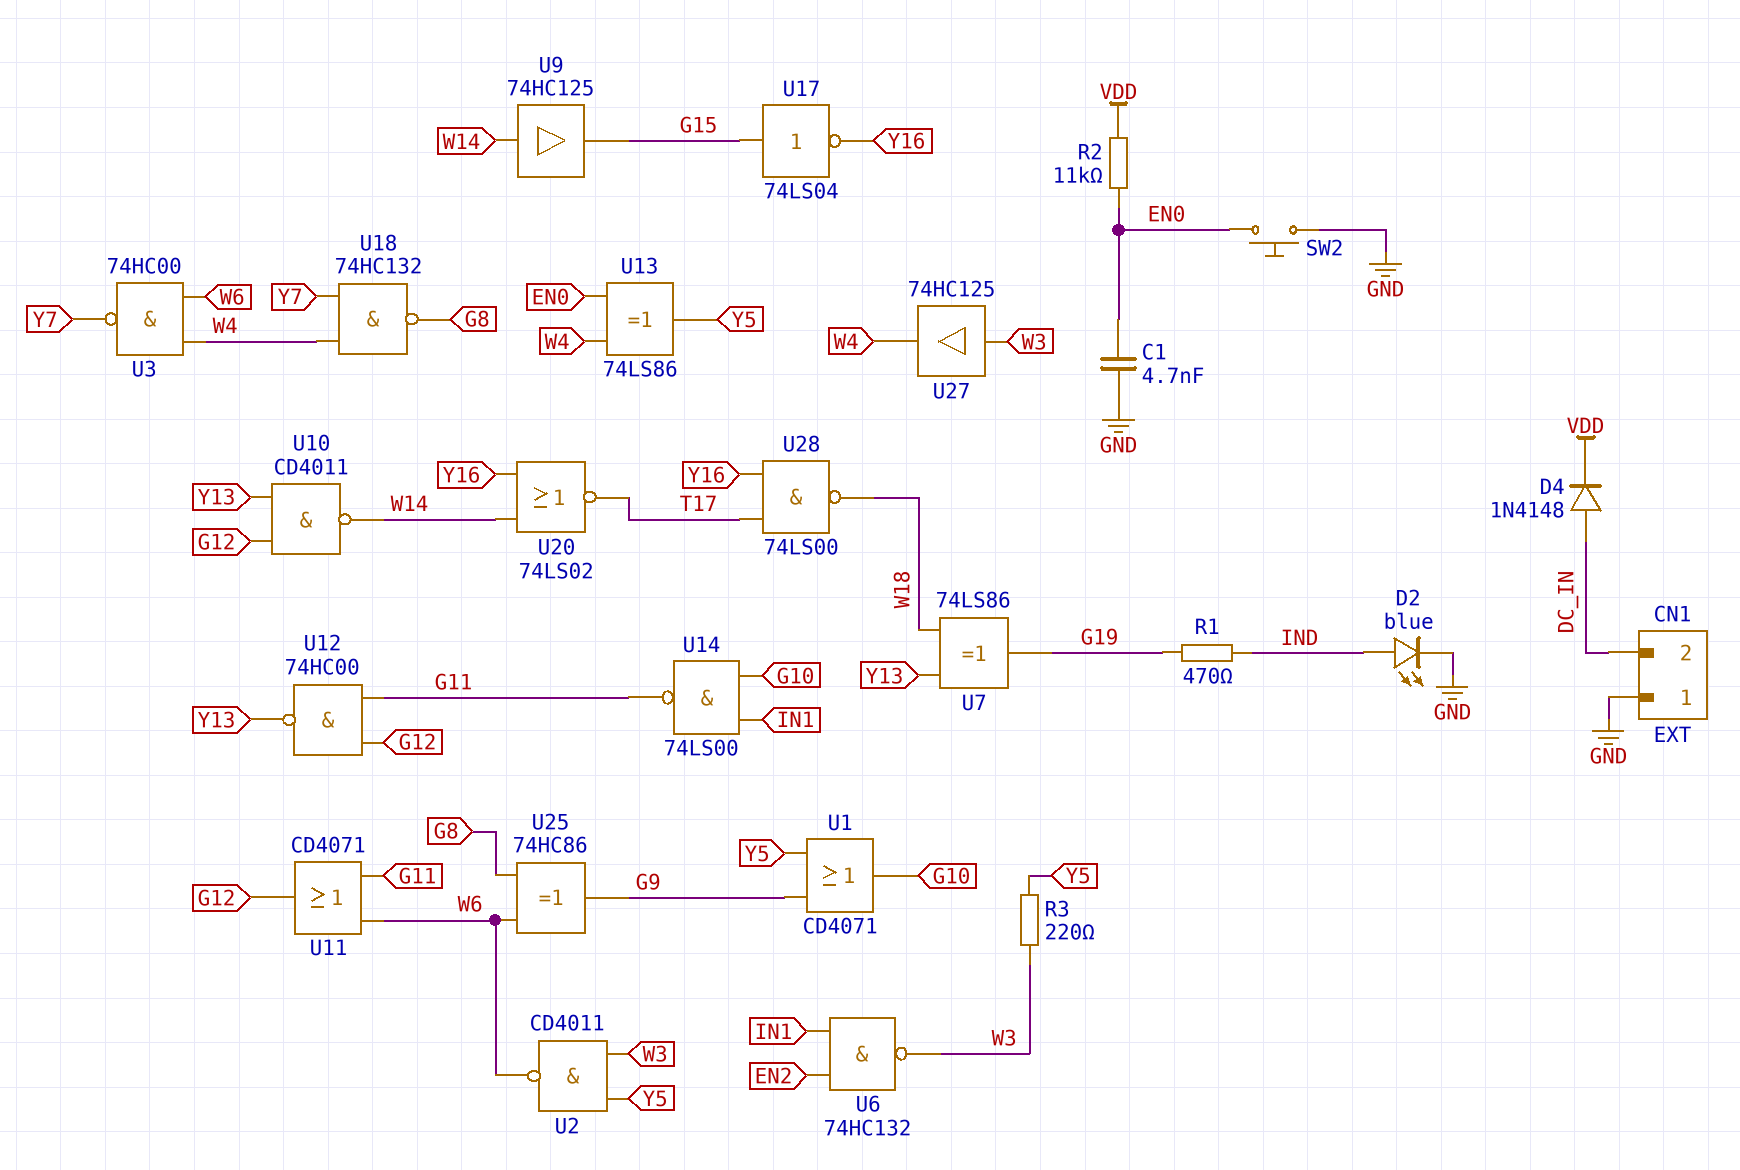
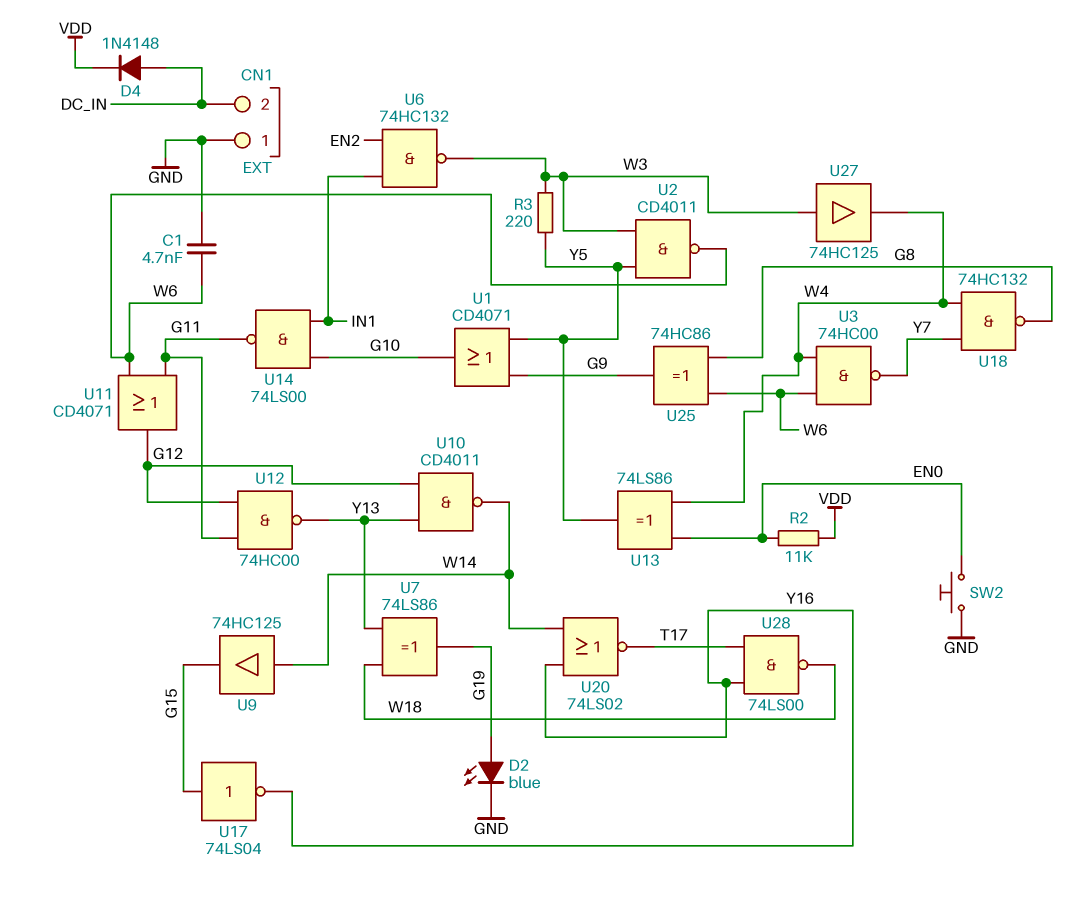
C1: 4.7nF (EN0, GND) -> 4.7nF (GND, W6)
D2: LED blue (A IND, K GND) -> LED blue (A G19, K GND)
R1: 470 (G19, IND) -> none

